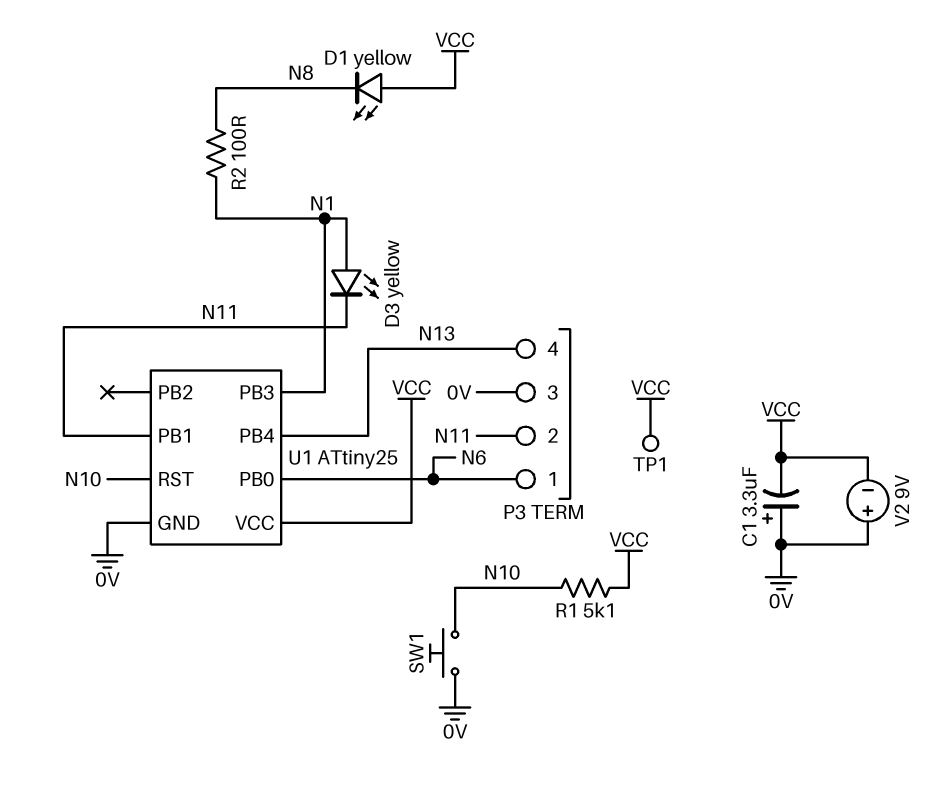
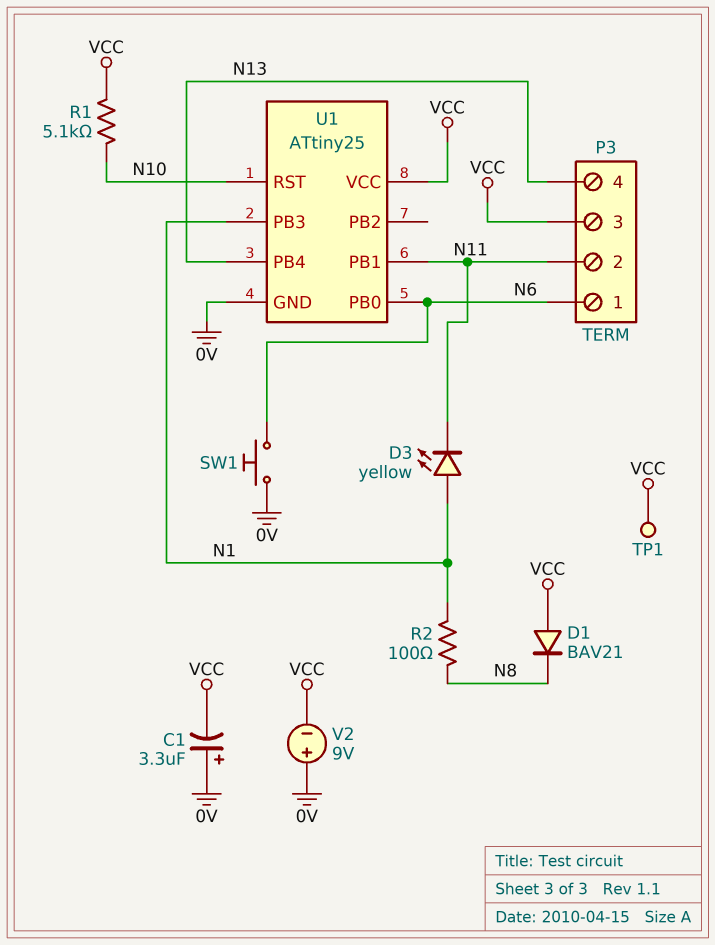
D1: LED yellow (A VCC, K N8) -> diode BAV21 (A VCC, K N8)
P3 pin 3: 0V -> VCC
SW1: button (0V, N10) -> button (0V, N6)

